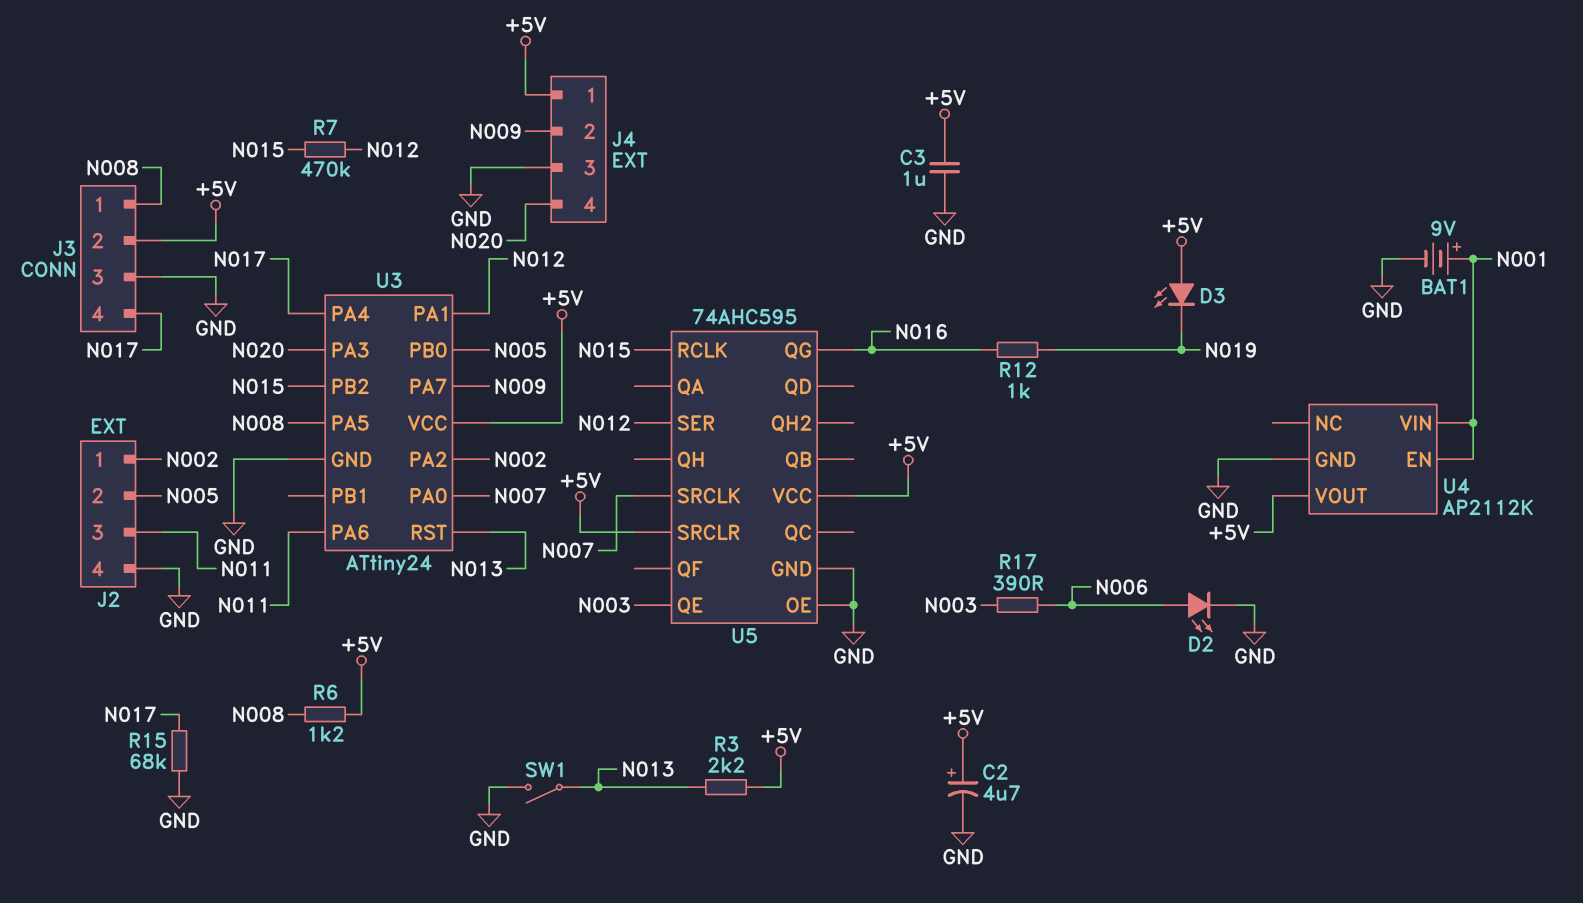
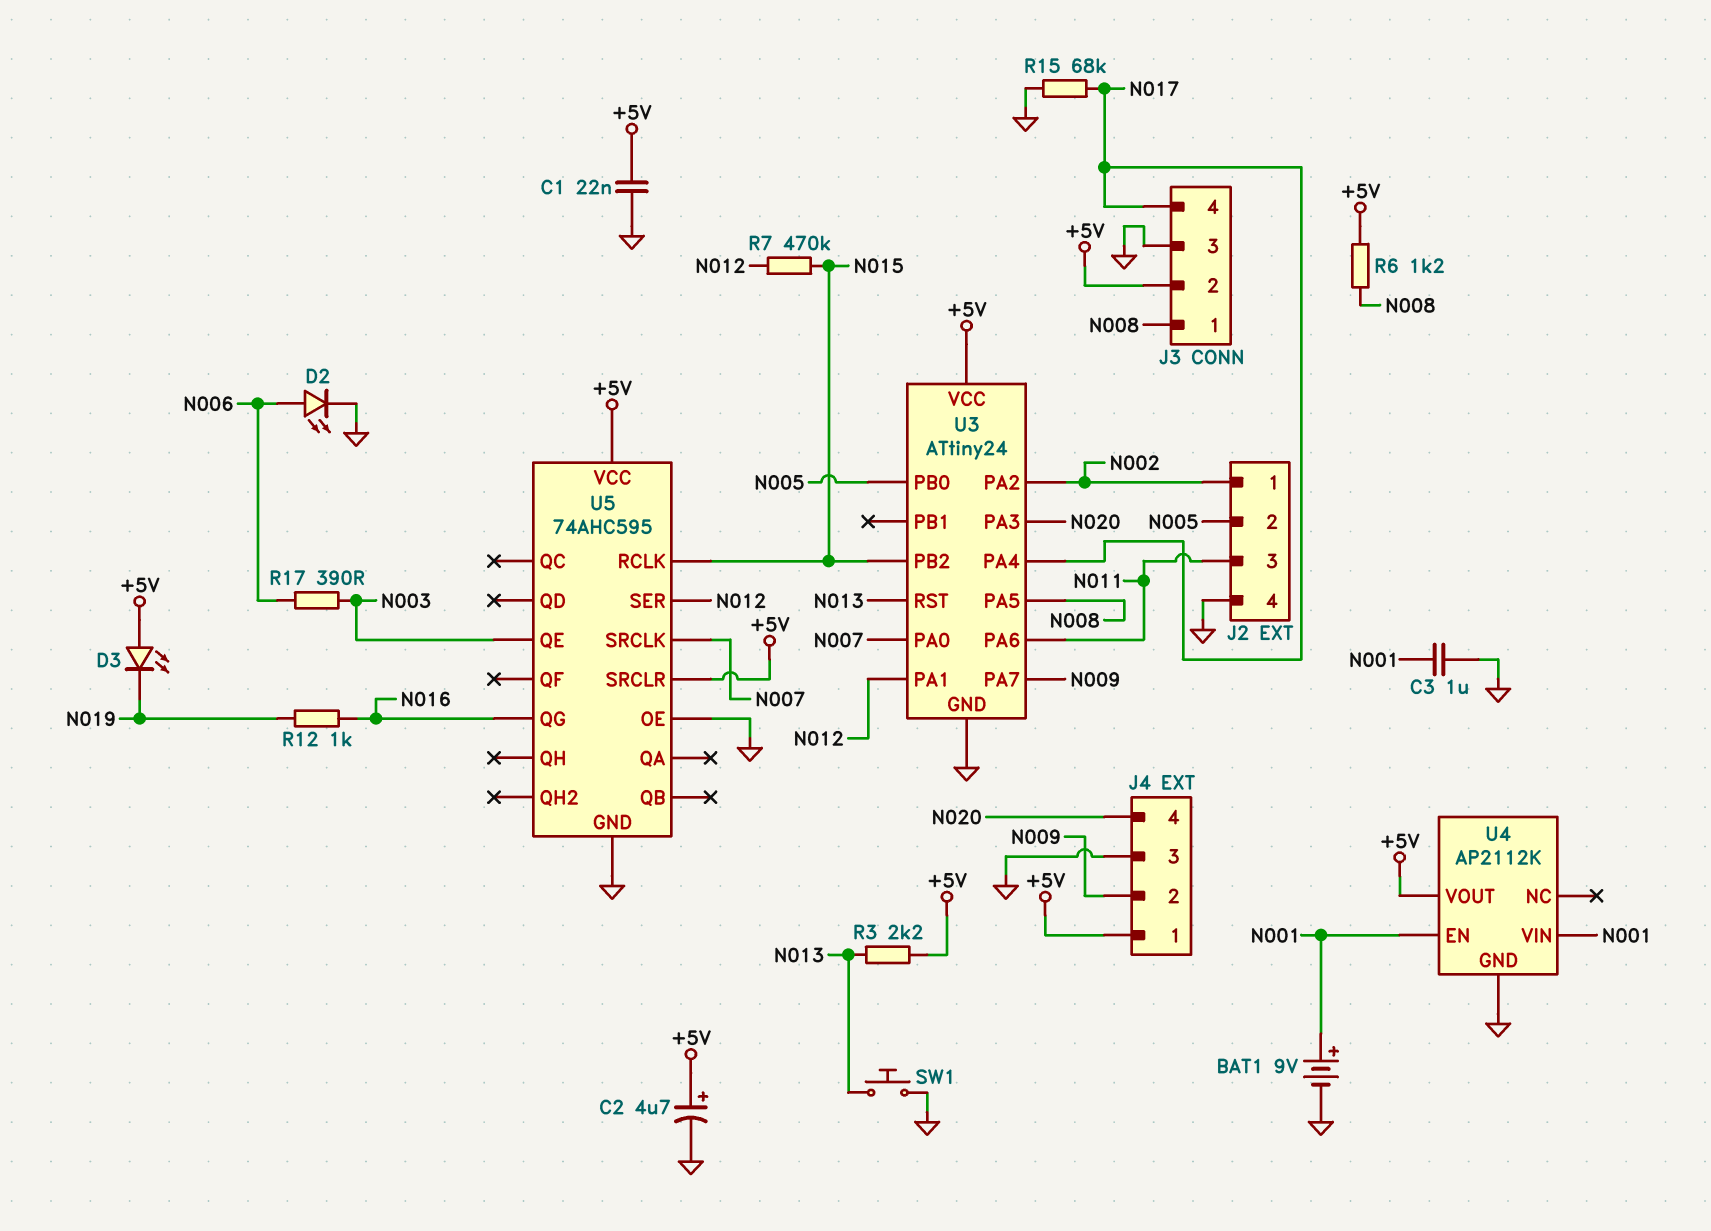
C1: none -> 22nF (+5V, GND)
C3: 1uF (+5V, GND) -> 1uF (GND, N001)
SW1: switch (GND, N013) -> button (GND, N013)

